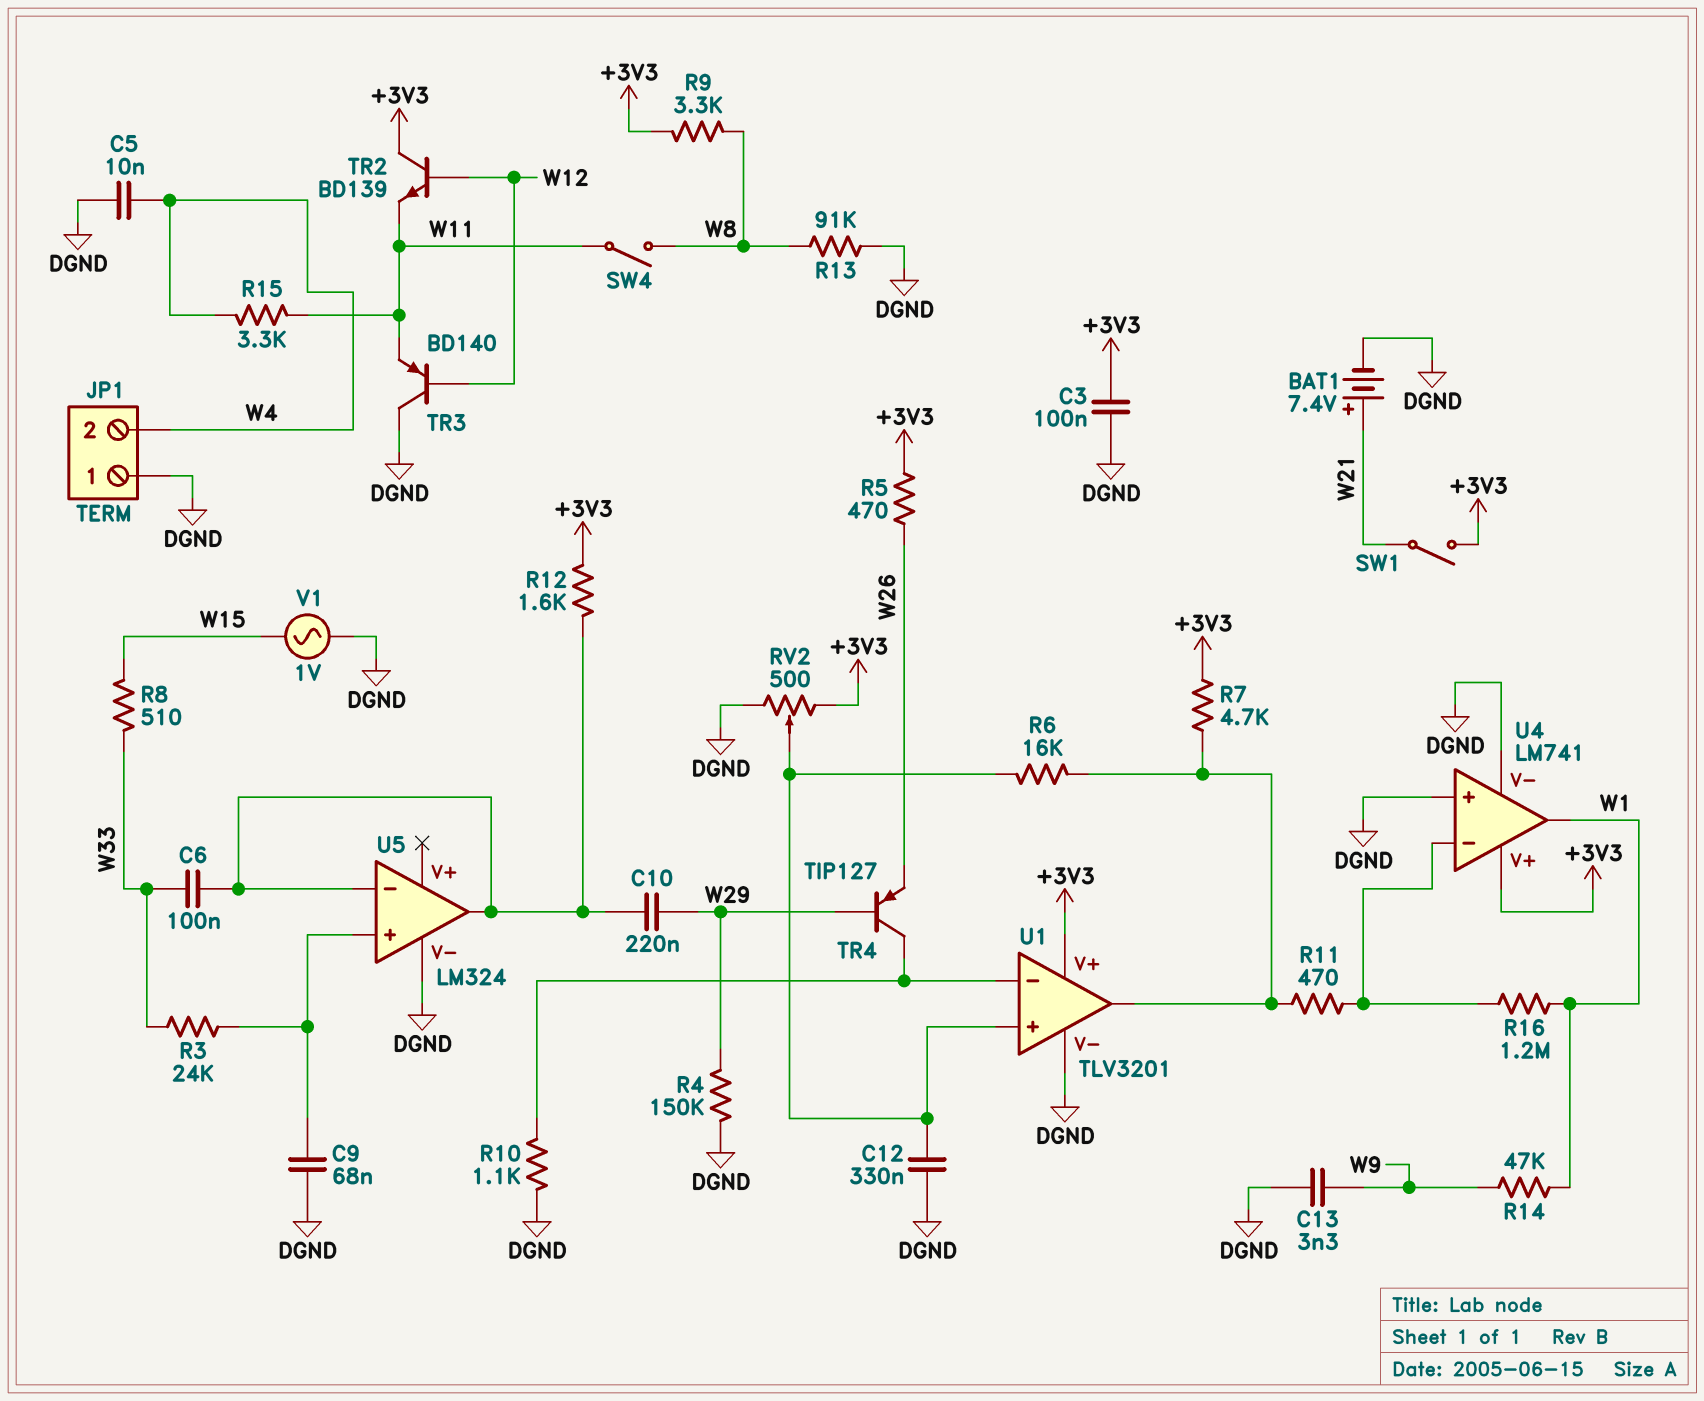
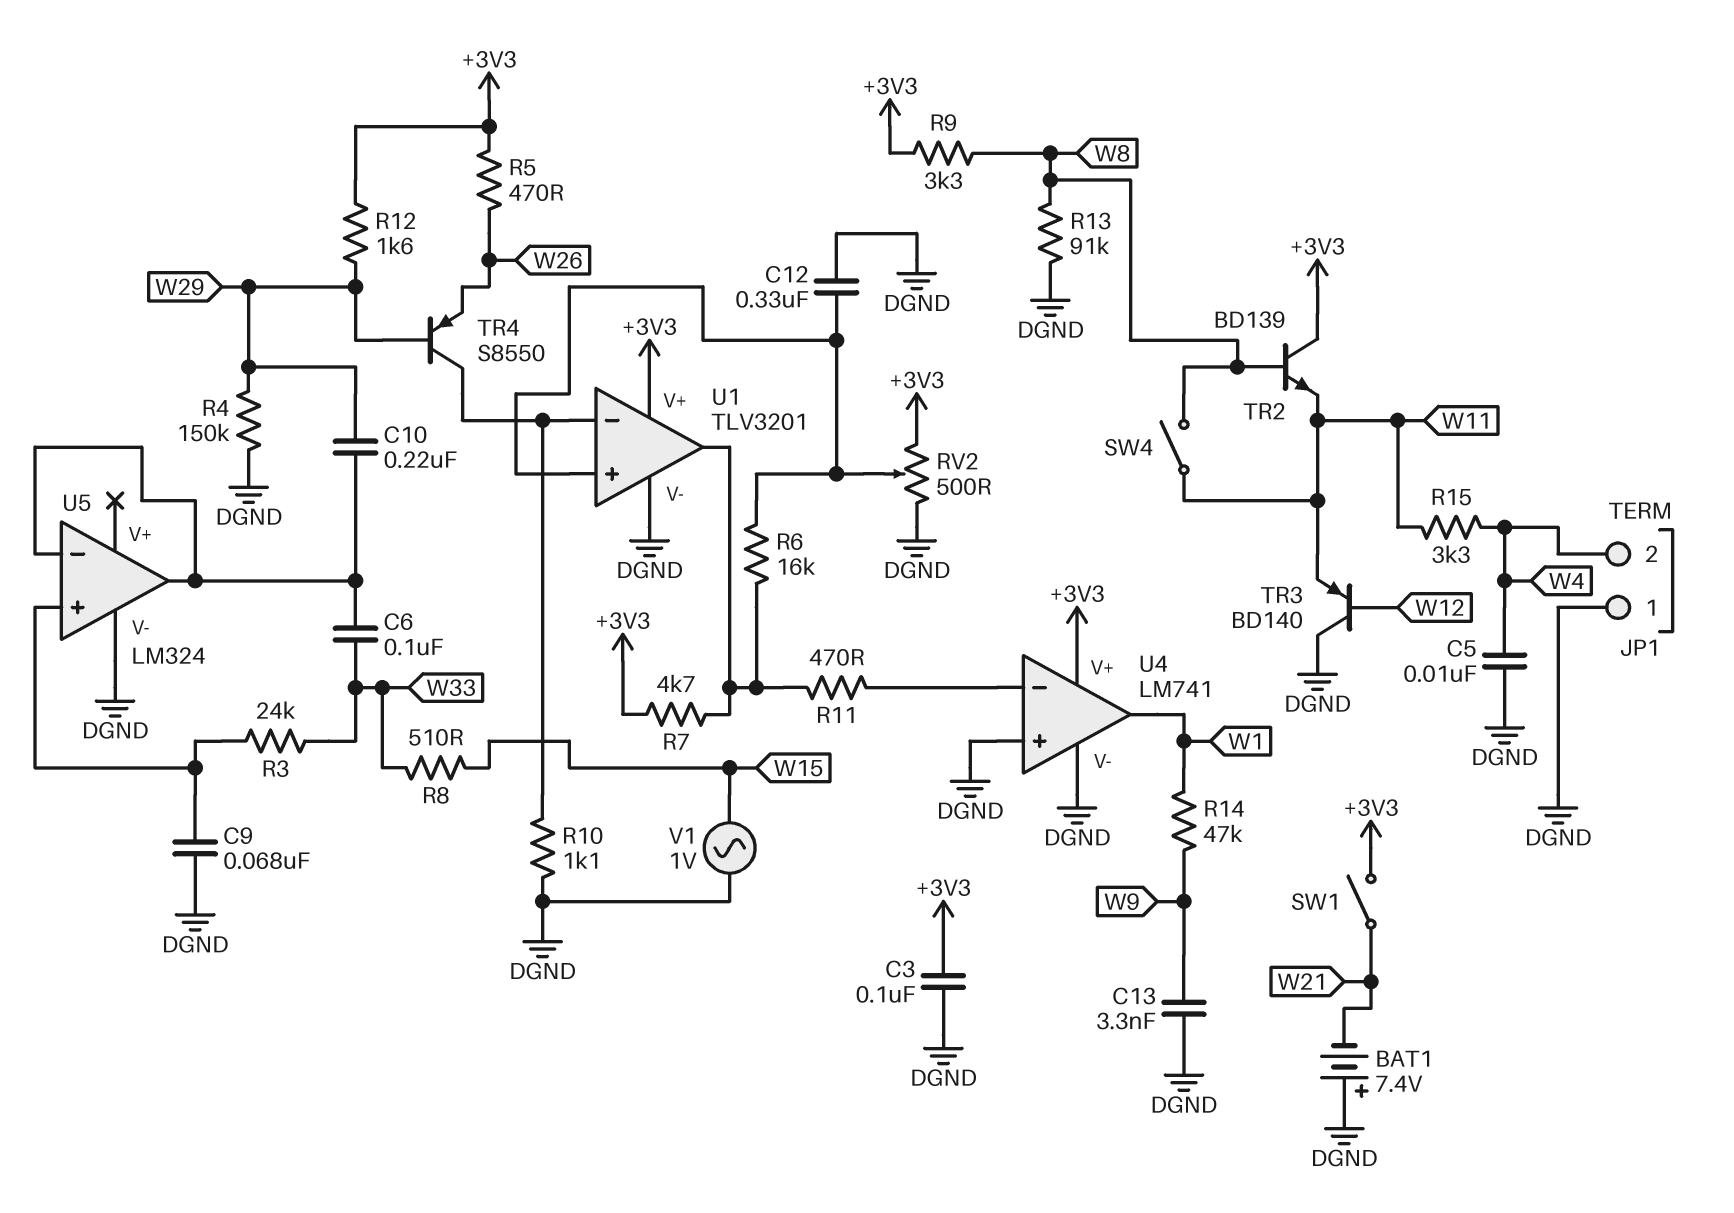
BAT1: 7.4V (plus W21, minus DGND) -> 7.4V (plus DGND, minus W21)
R12: 1.6k (+3V3, U5/in-) -> 1.6k (+3V3, W29)
R16: 1.2M (U4/in-, W1) -> none
TR2: NPN BD139 (B W12, C +3V3, E W11) -> NPN BD139 (B W8, C +3V3, E W11)
TR4: PNP TIP127 (B W29, C U1/in-, E W26) -> PNP S8550 (B W29, C U1/in-, E W26)

